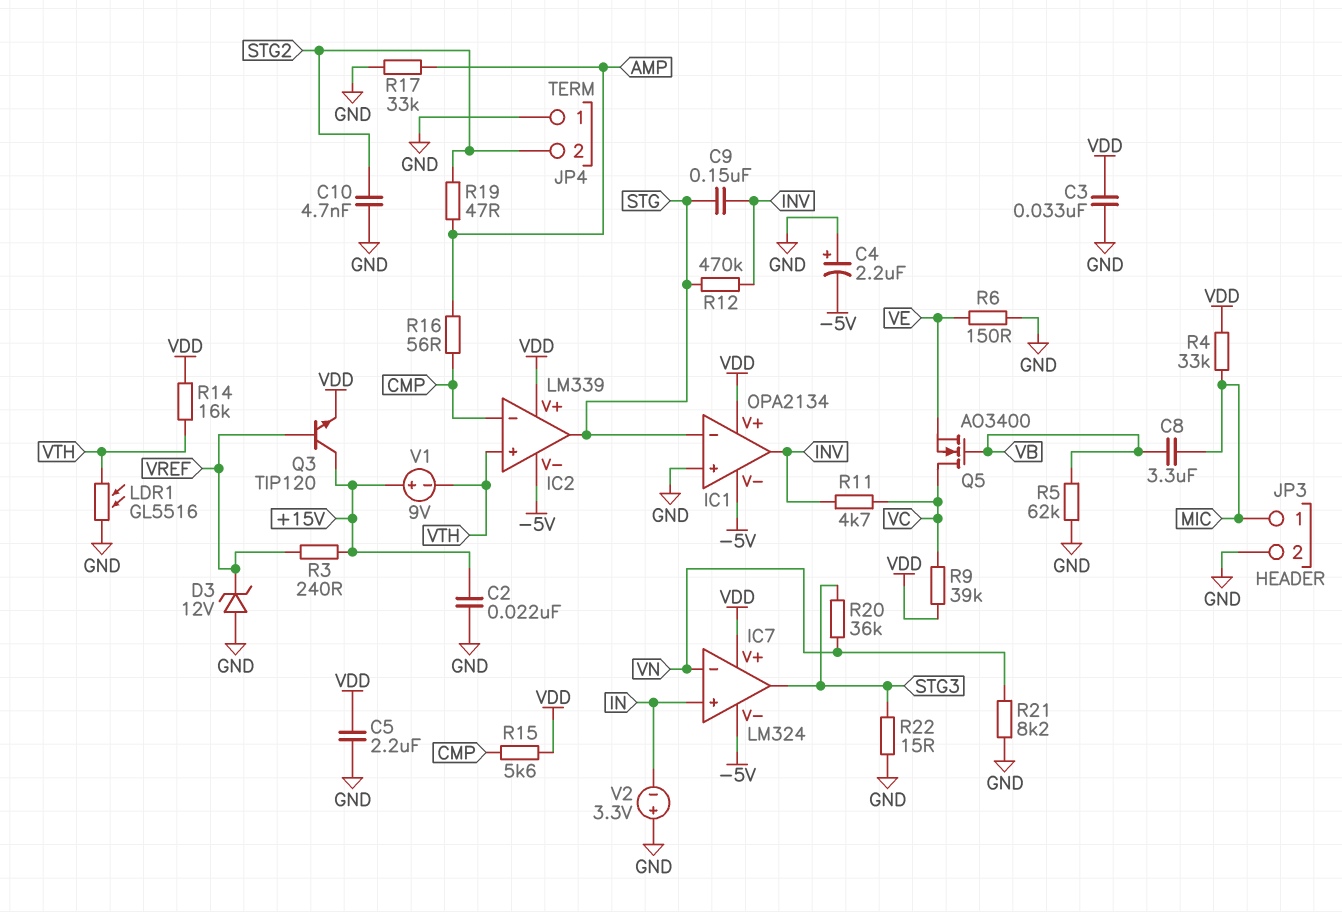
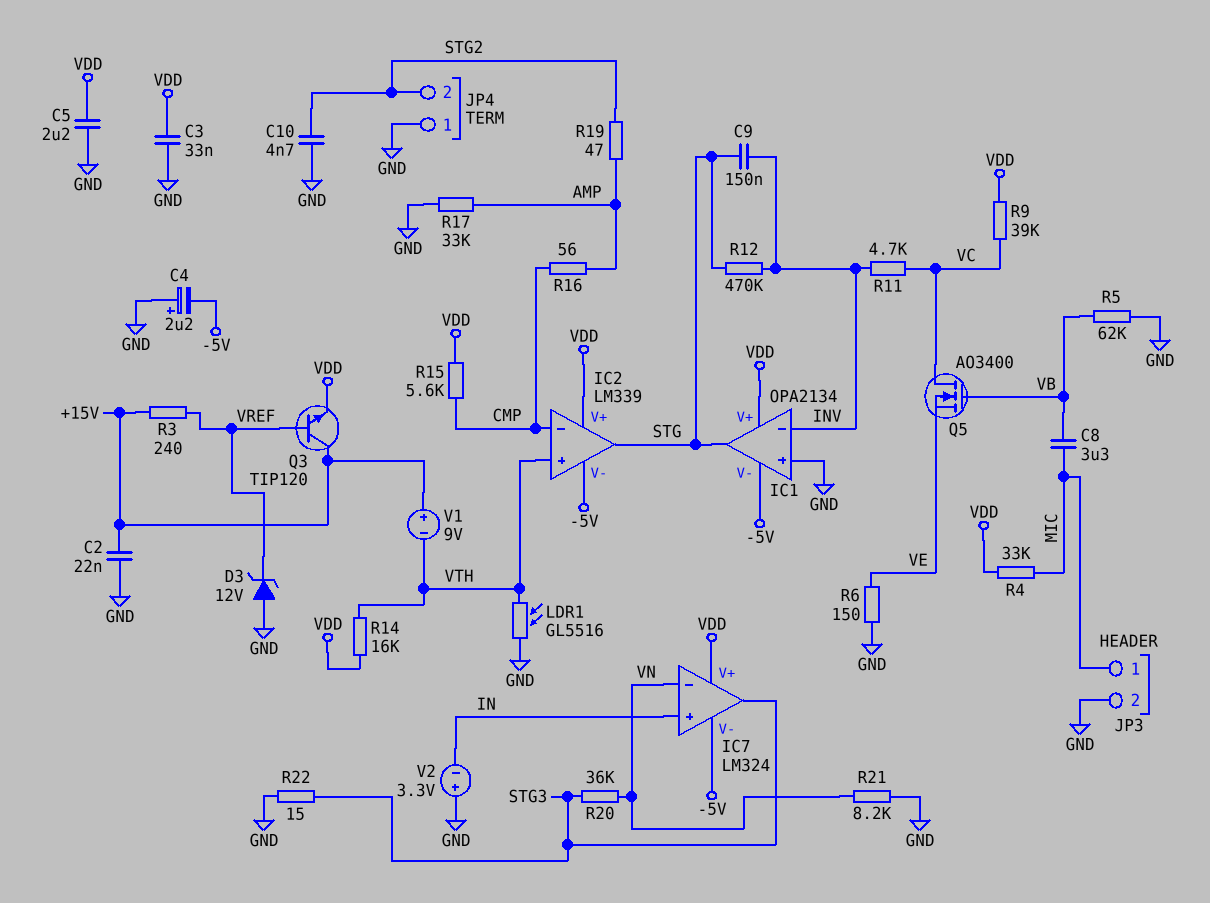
IC1 pin in-: STG -> INV
IC1 pin out: INV -> STG

